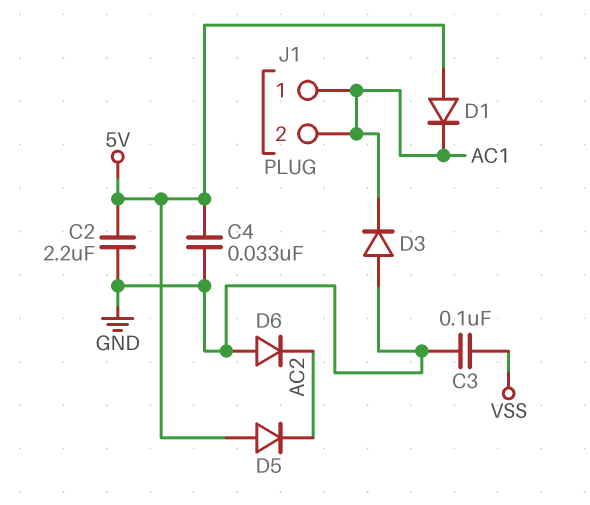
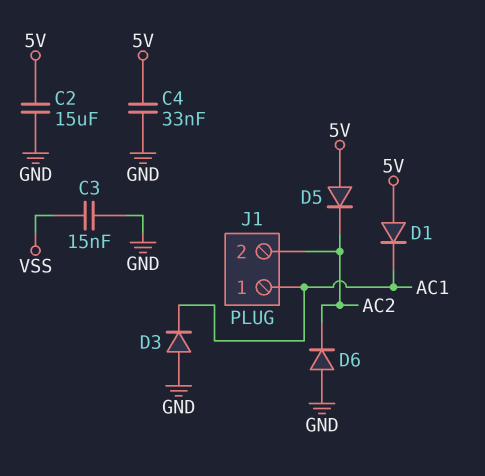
C2: 2.2uF (5V, GND) -> 15uF (5V, GND)
C3: 100nF (GND, VSS) -> 15nF (GND, VSS)
J1 pin 2: AC1 -> AC2

